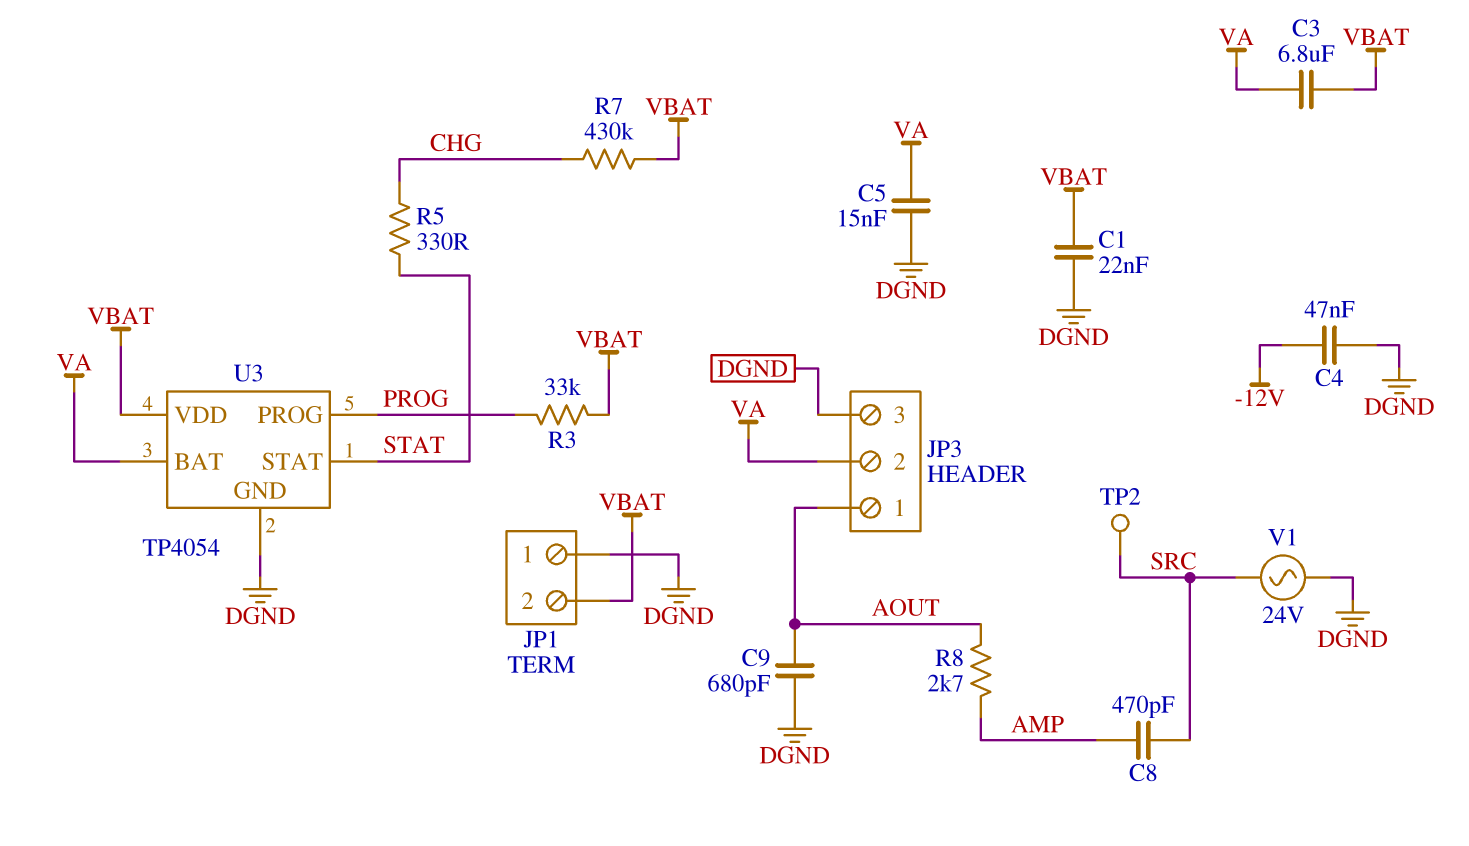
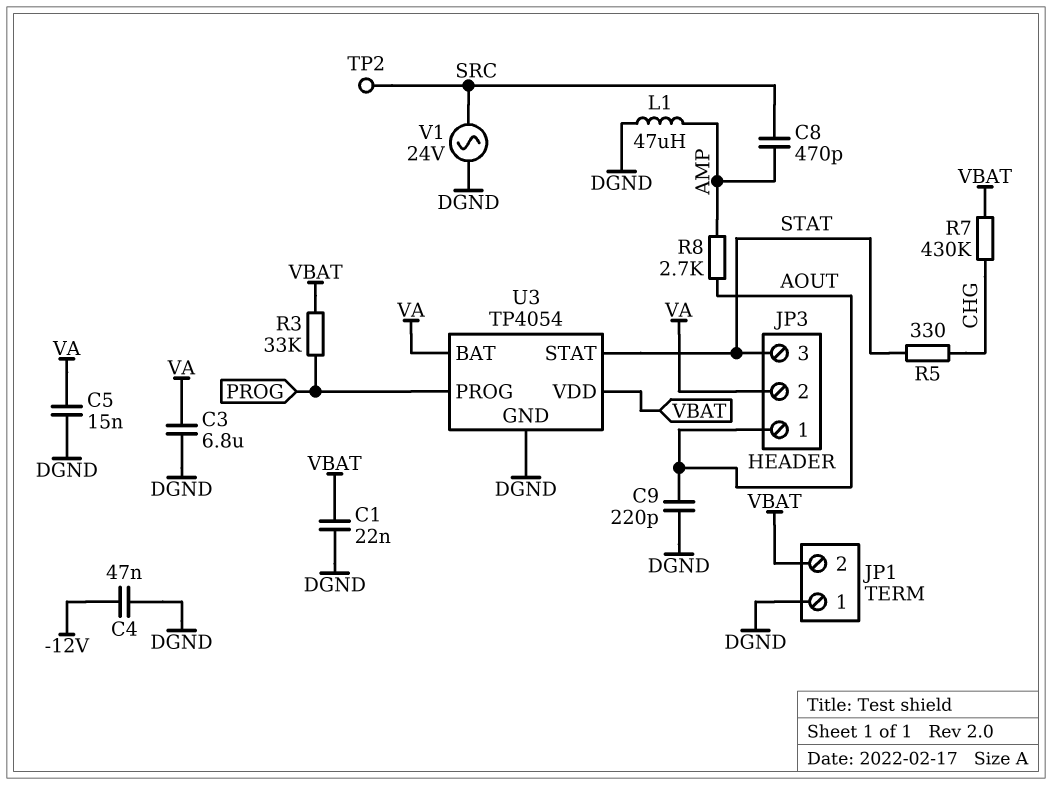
C3: 6.8uF (VA, VBAT) -> 6.8uF (DGND, VA)
C9: 680pF (AOUT, DGND) -> 220pF (AOUT, DGND)
JP3 pin 3: DGND -> STAT
L1: none -> 47uH (AMP, DGND)

